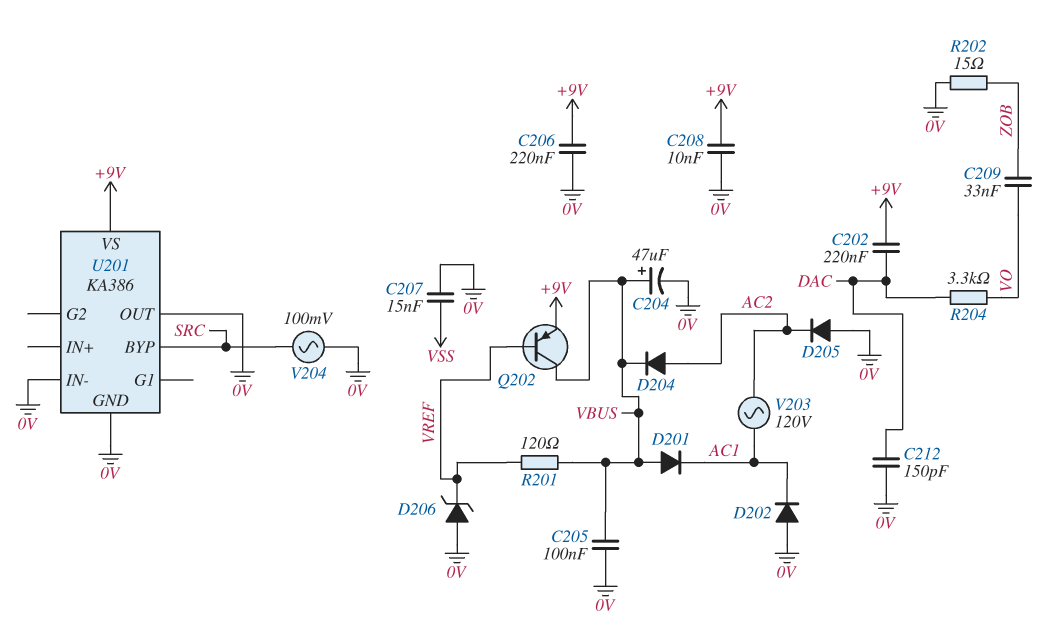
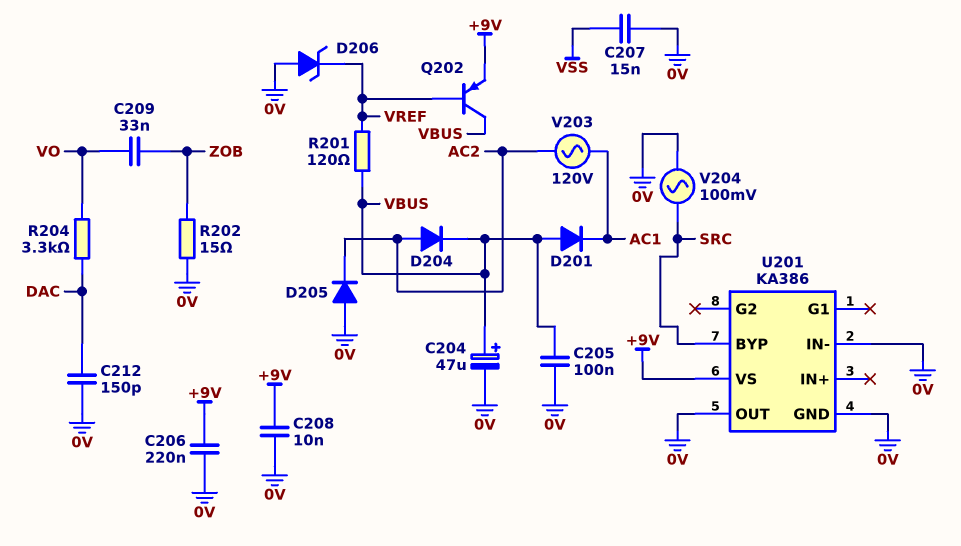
C202: 220nF (+9V, DAC) -> none
D202: diode (A 0V, K AC1) -> none

